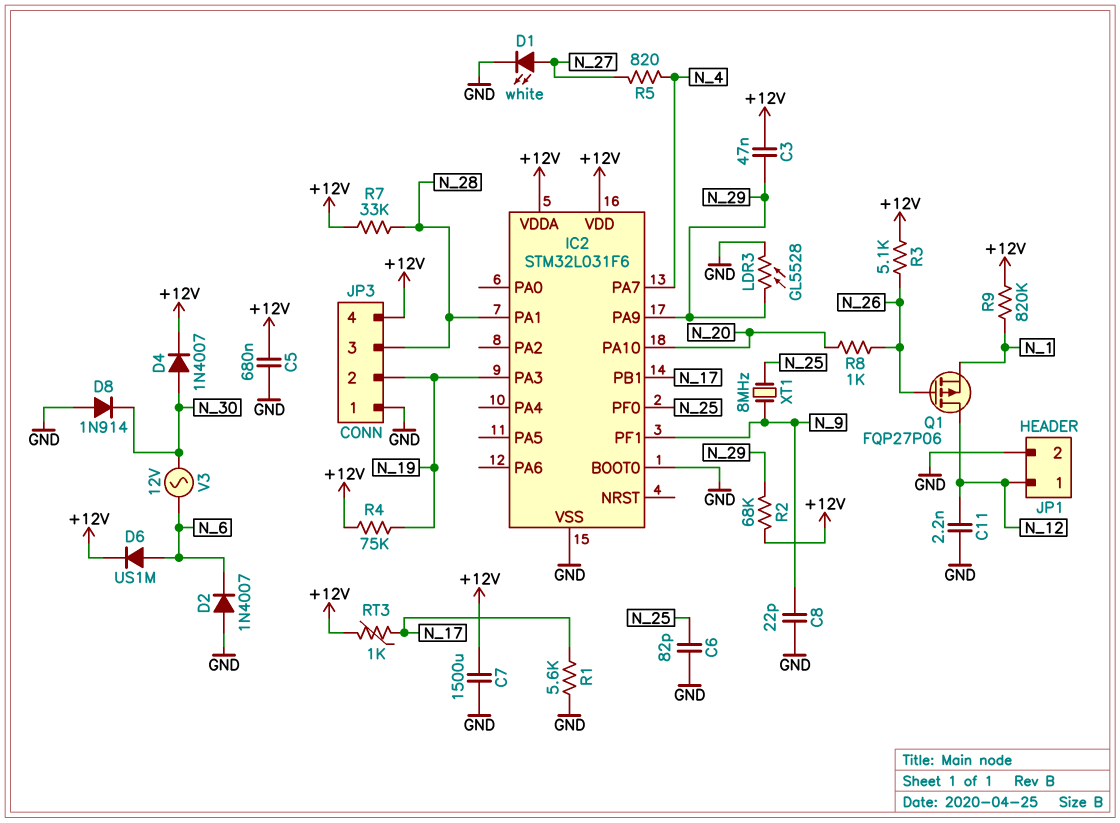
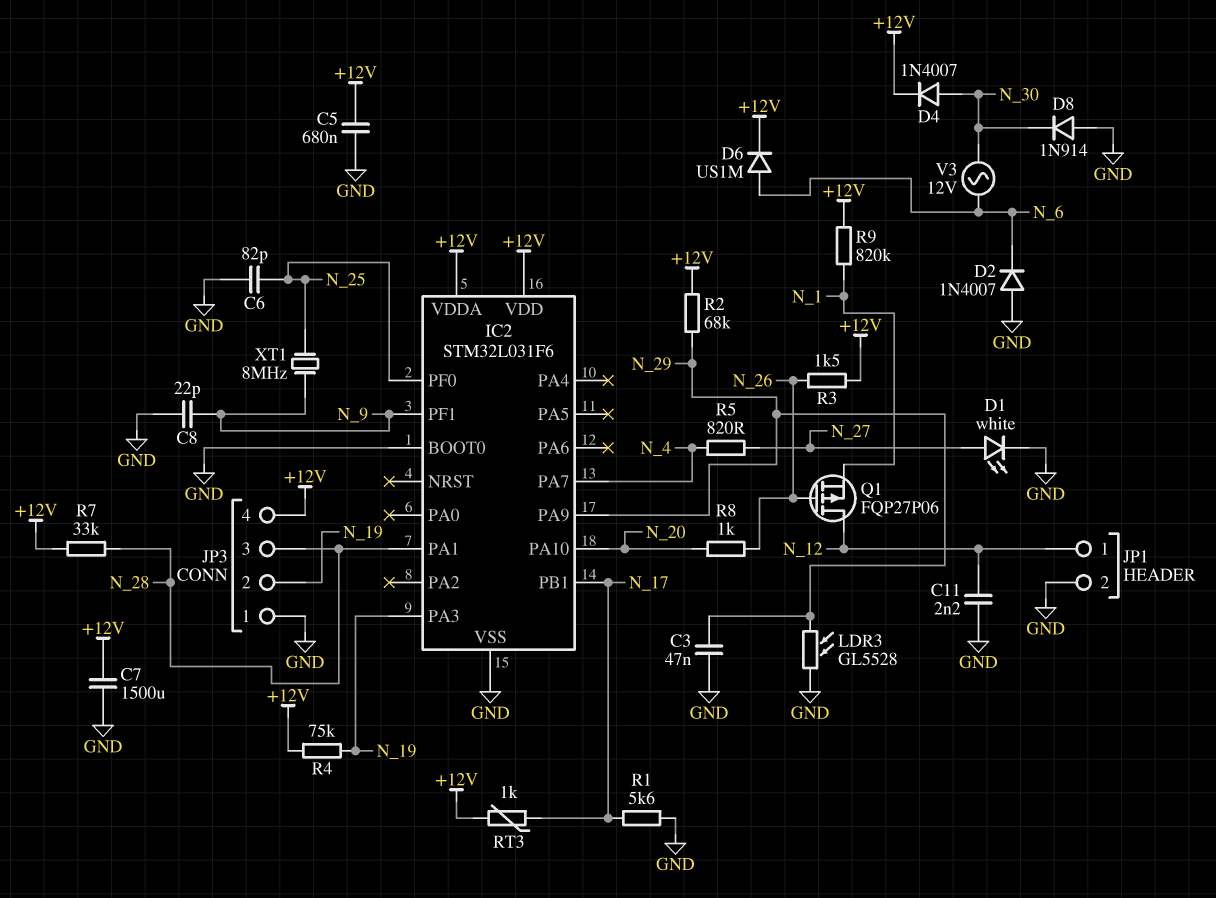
C3: 47nF (+12V, N_29) -> 47nF (GND, N_29)
R3: 5.1k (+12V, N_26) -> 1.5k (+12V, N_26)

